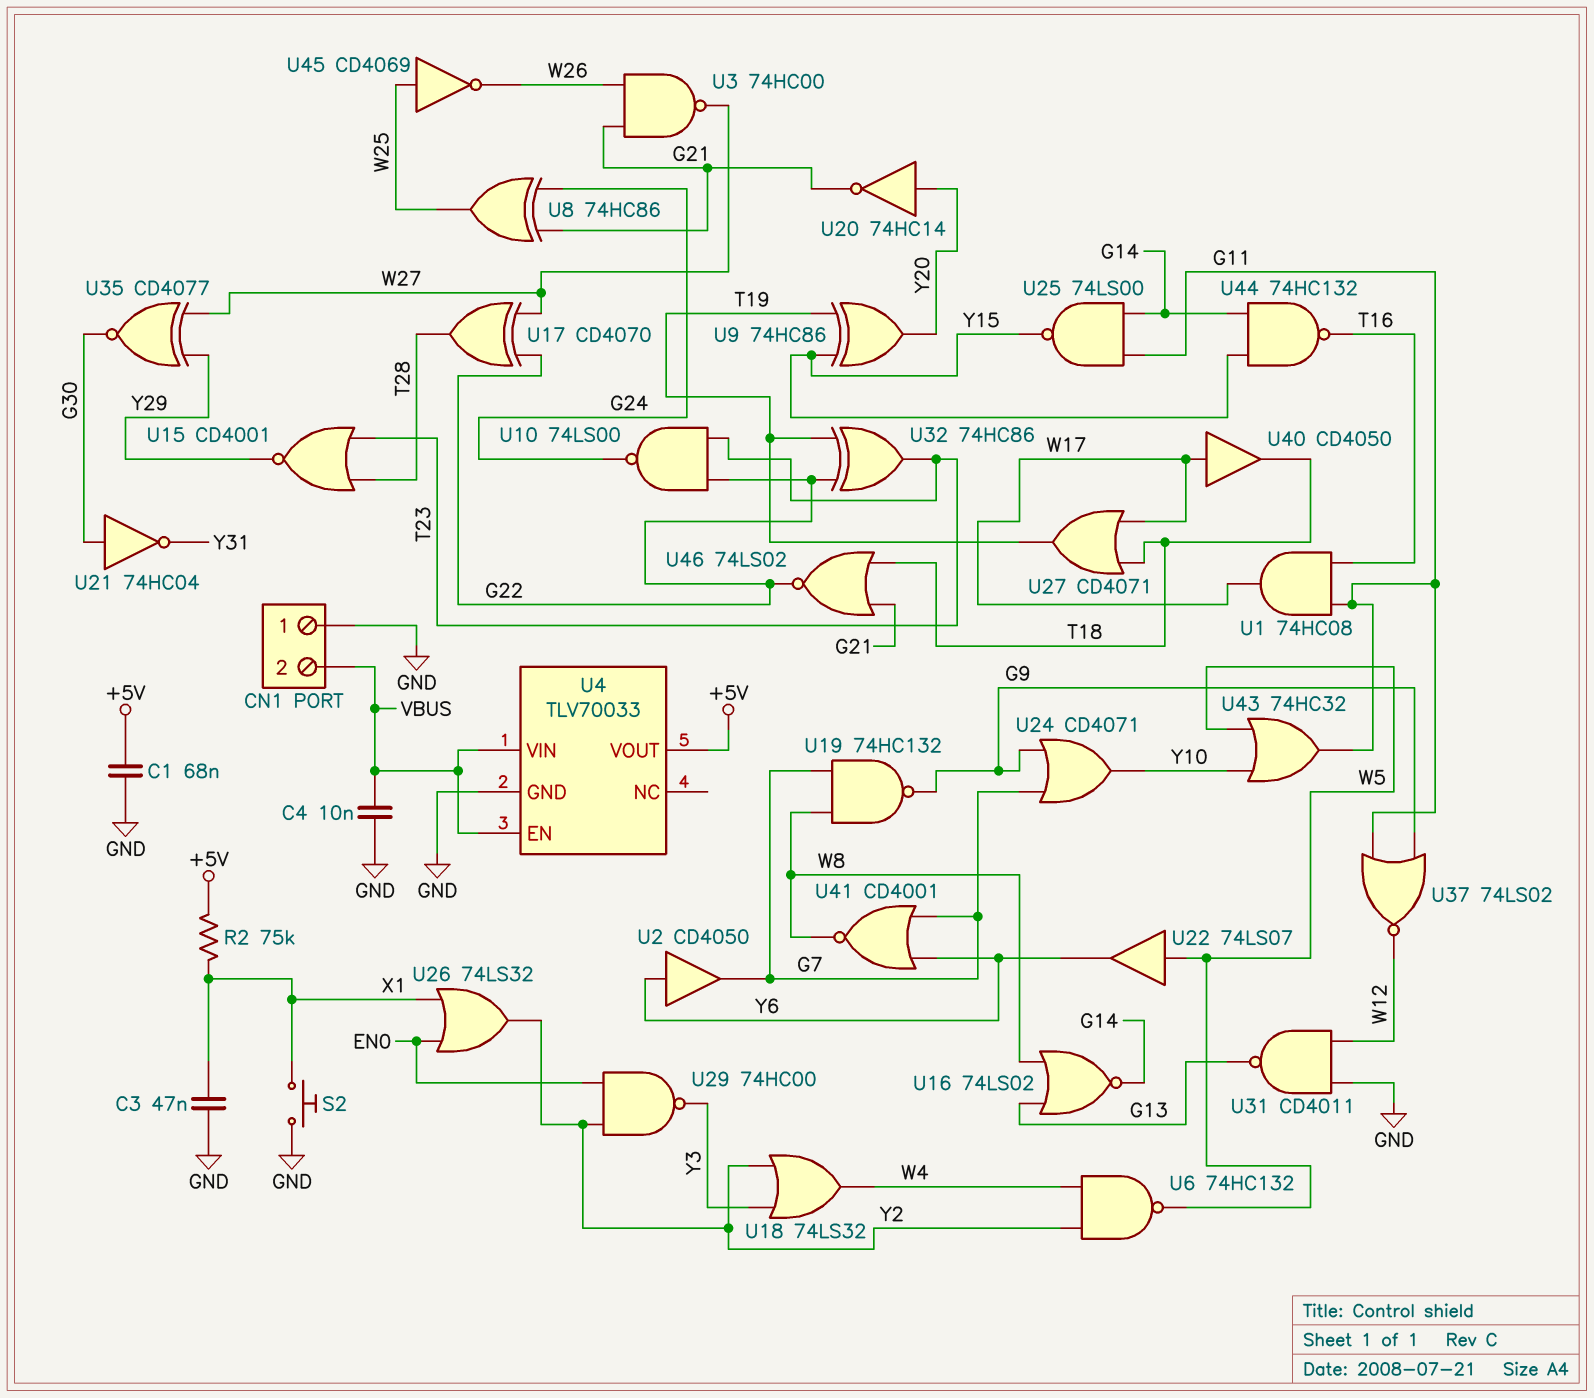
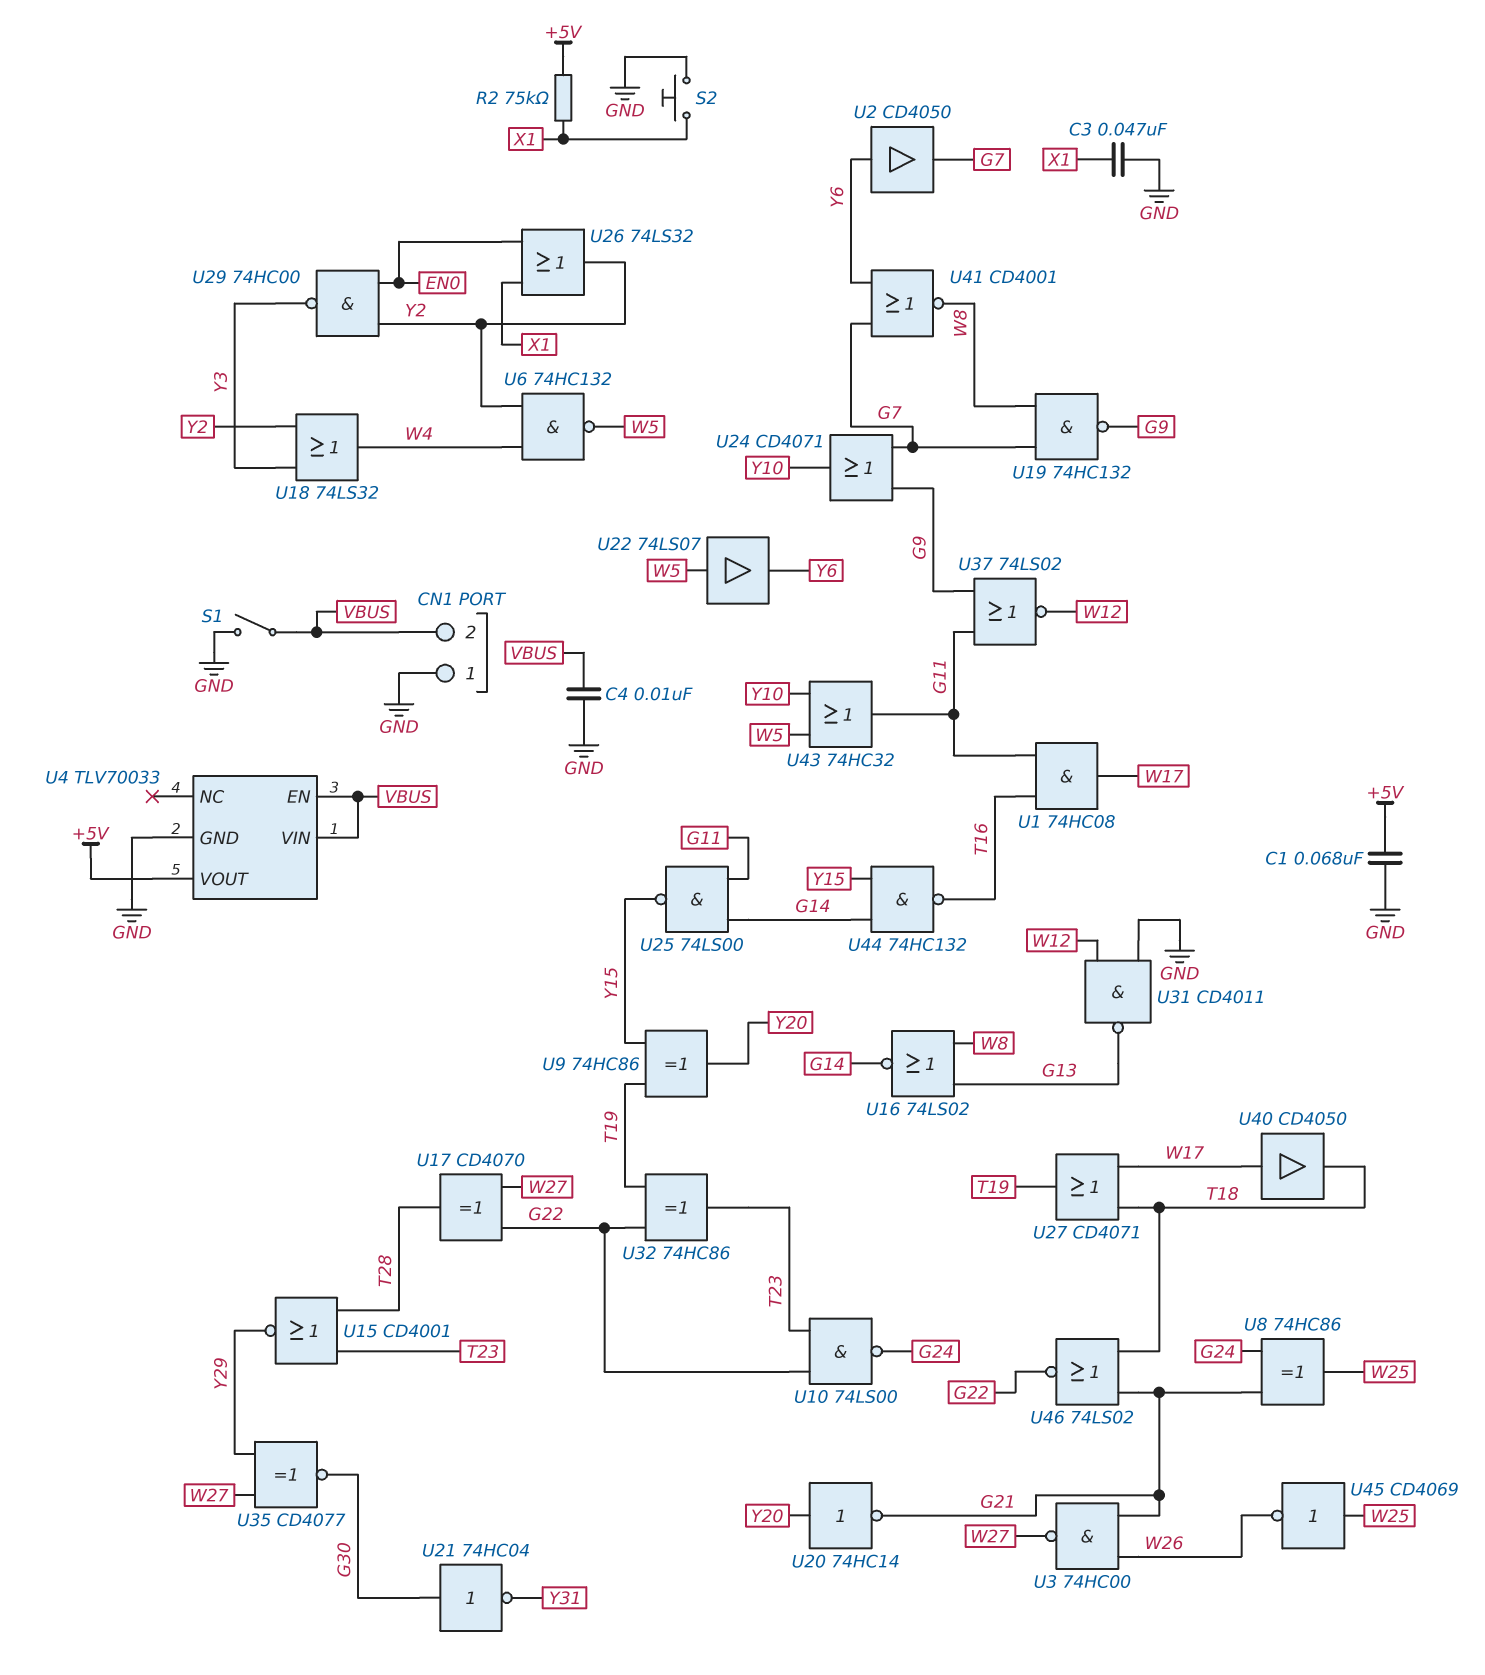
S1: none -> switch (GND, VBUS)

